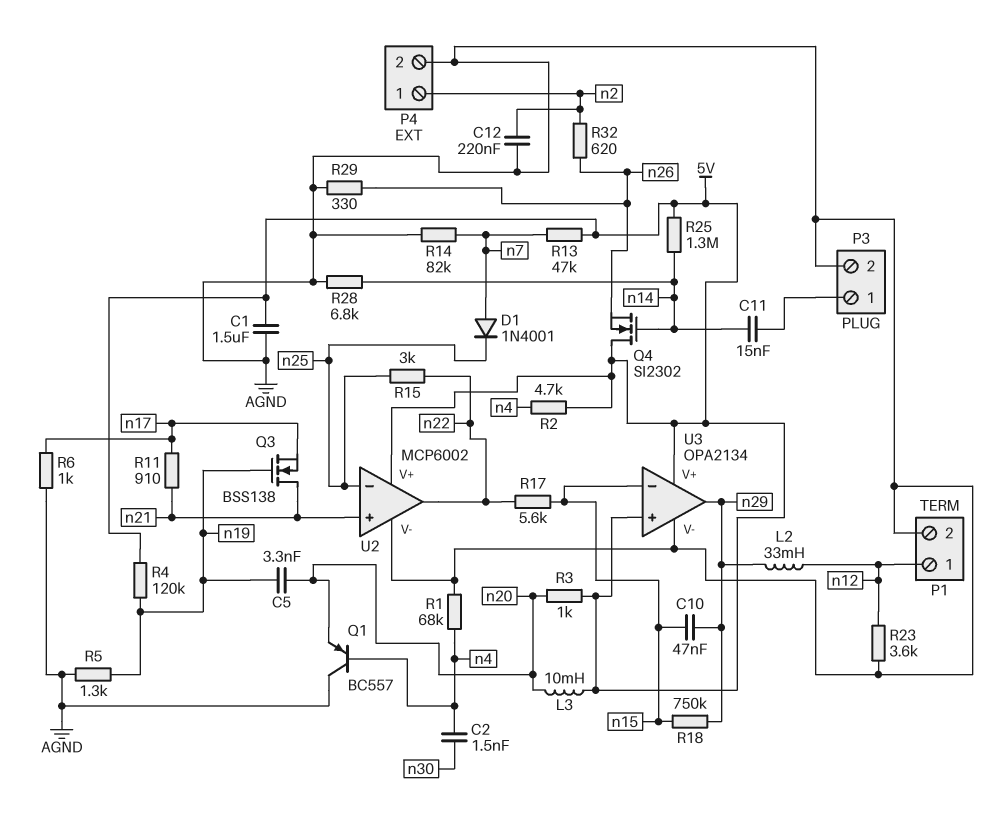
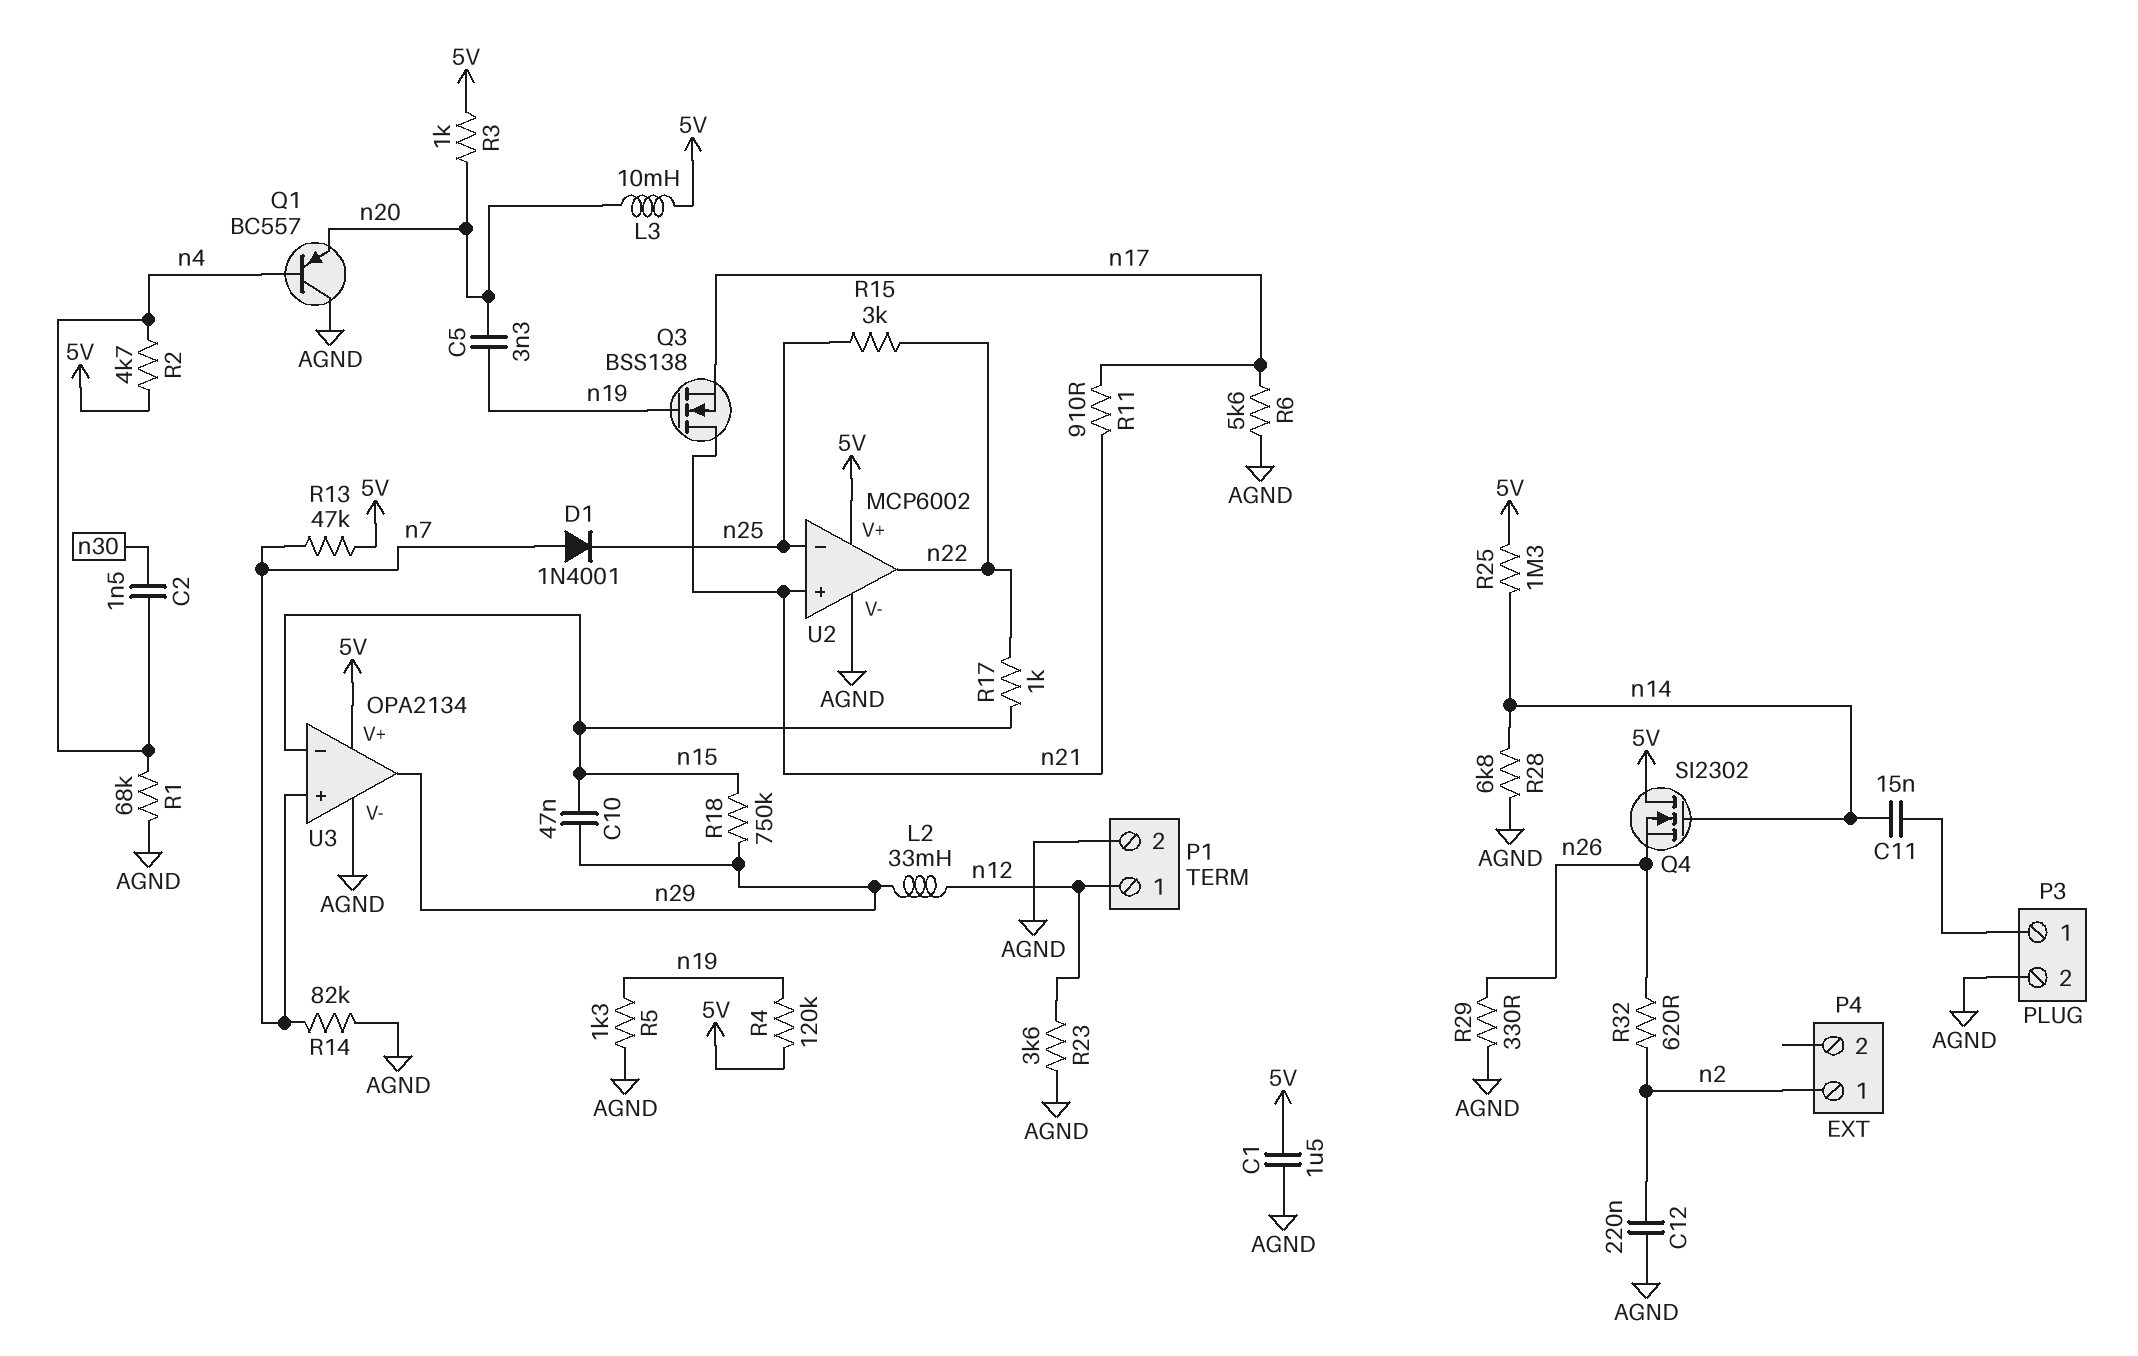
P4 pin 2: AGND -> none
R6: 1k (AGND, n17) -> 5.6k (AGND, n17)
R17: 5.6k (n15, n22) -> 1k (n15, n22)
U3 pin in+: 5V -> n7

